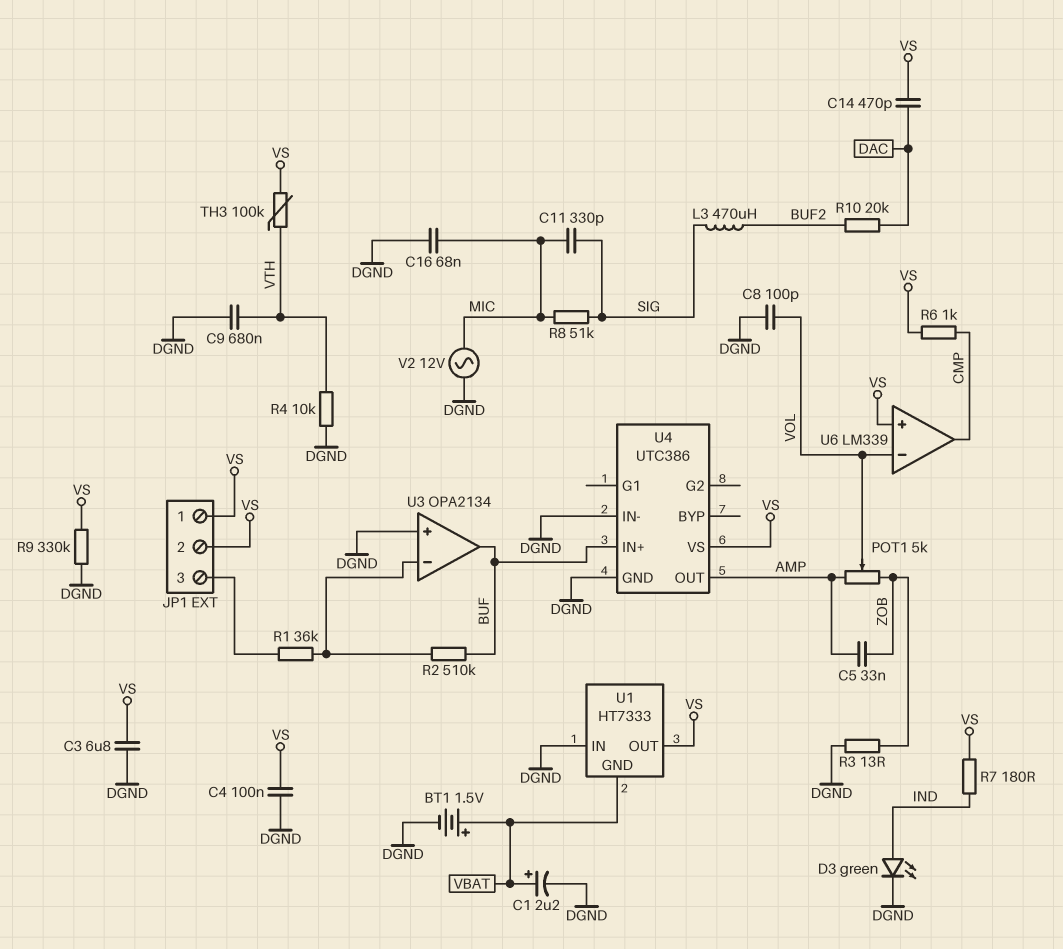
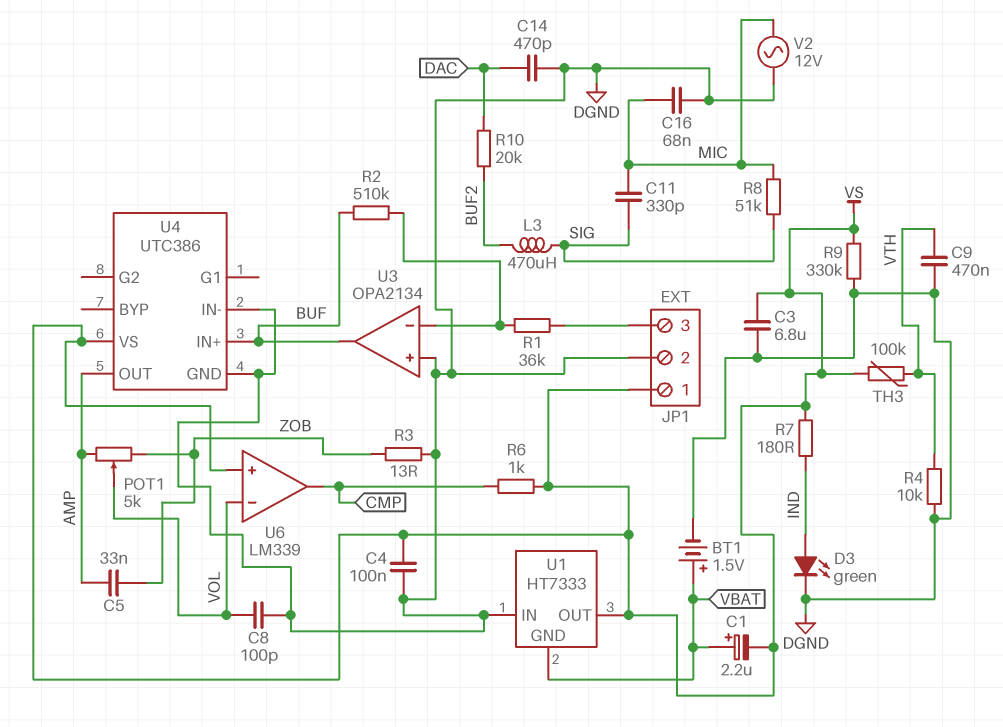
C1: 2.2uF (plus VBAT, minus DGND) -> 2.2uF (plus VBAT, minus VS)
C9: 680nF (DGND, VTH) -> 470nF (DGND, VTH)
C14: 470pF (DAC, VS) -> 470pF (DAC, DGND)
JP1 pin 2: VS -> DGND

